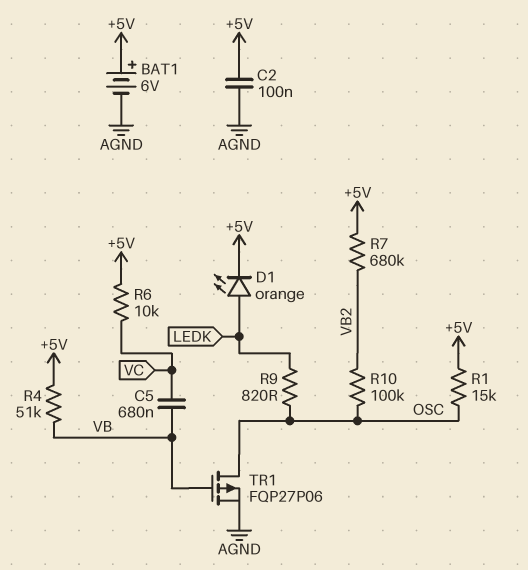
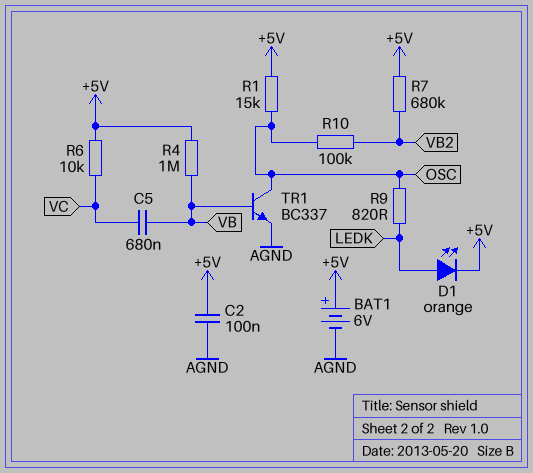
R4: 51k (+5V, VB) -> 1M (+5V, VB)
TR1: PMOS FQP27P06 (G VB, D OSC, S AGND) -> NPN BC337 (B VB, C OSC, E AGND)

